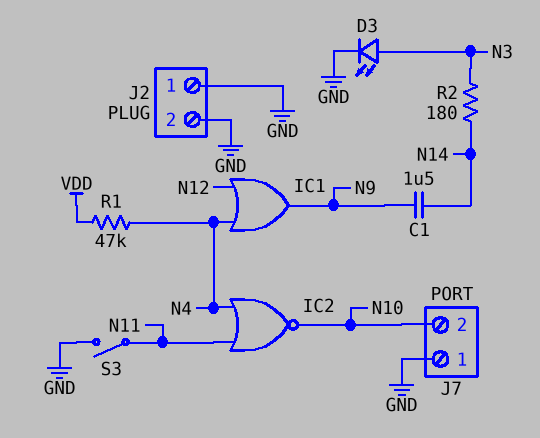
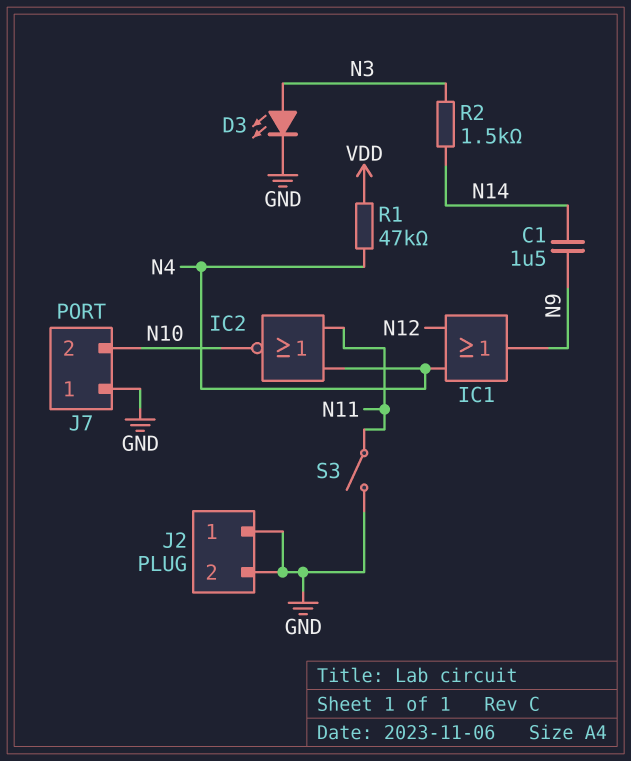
R2: 180 (N3, N14) -> 1.5k (N3, N14)

